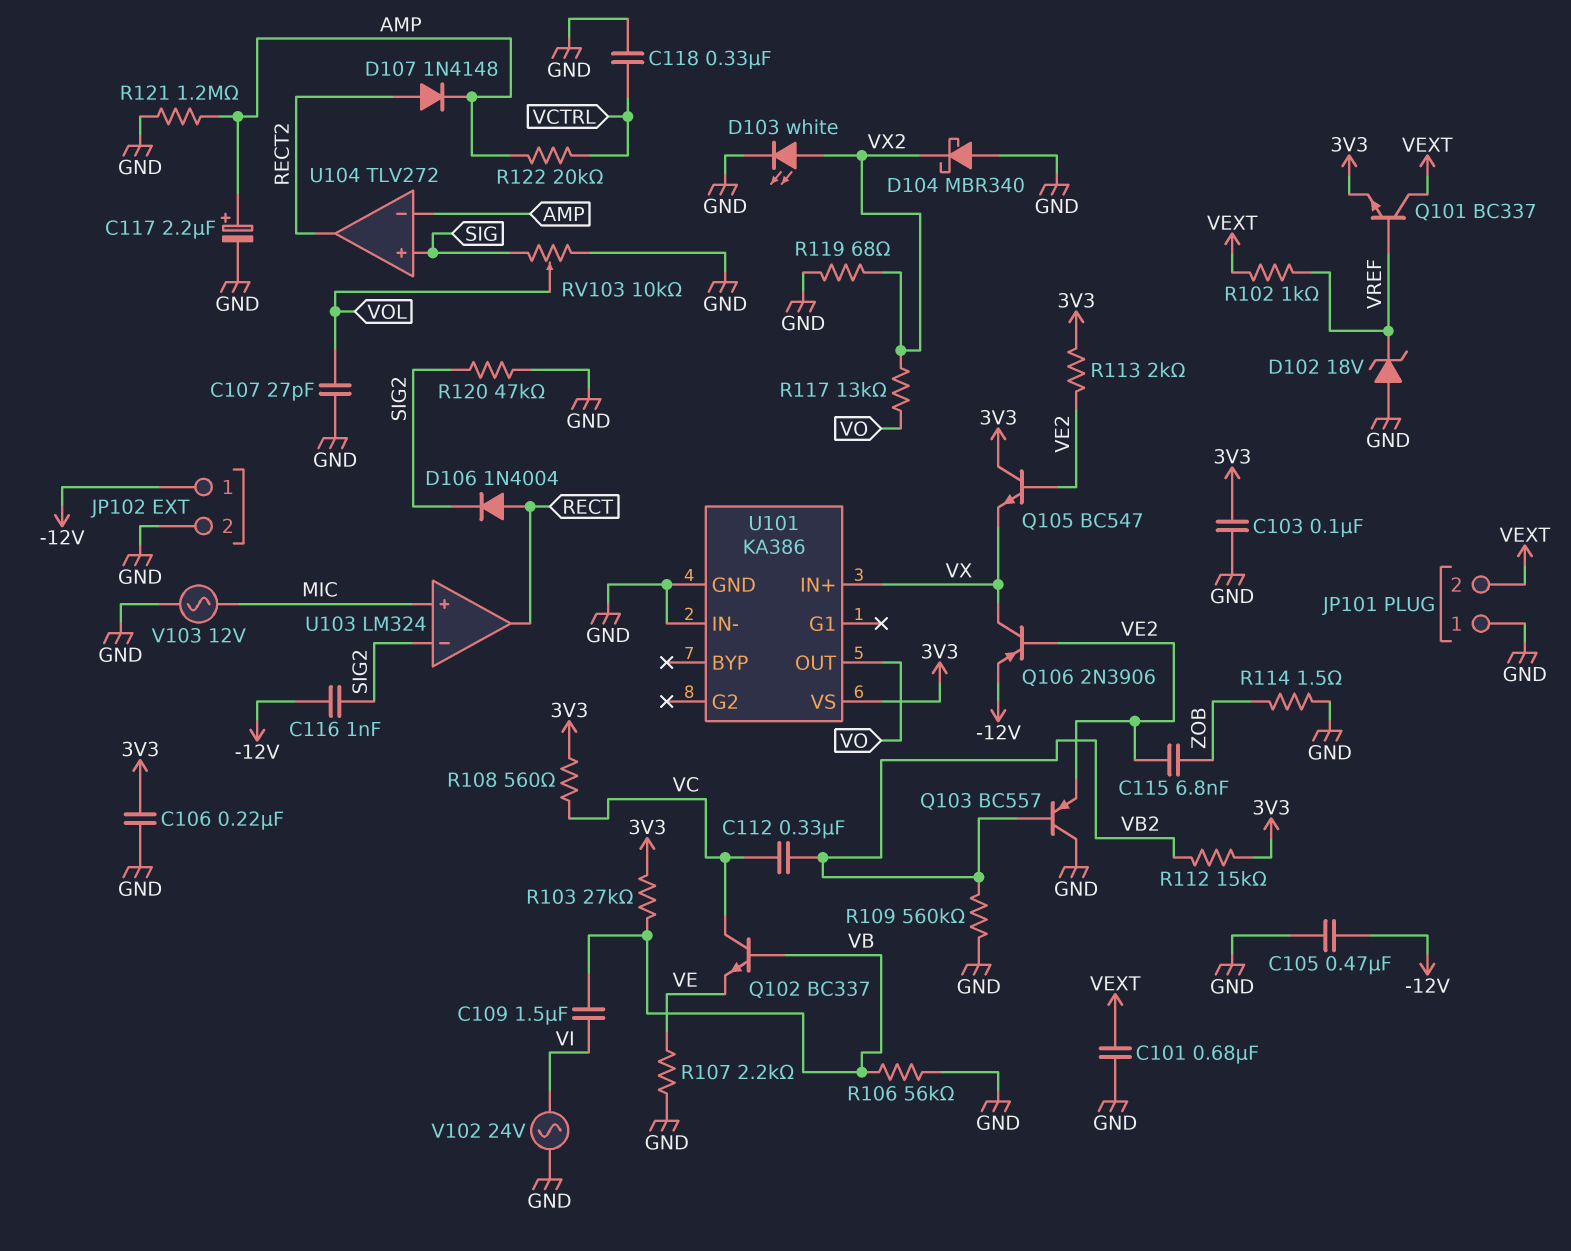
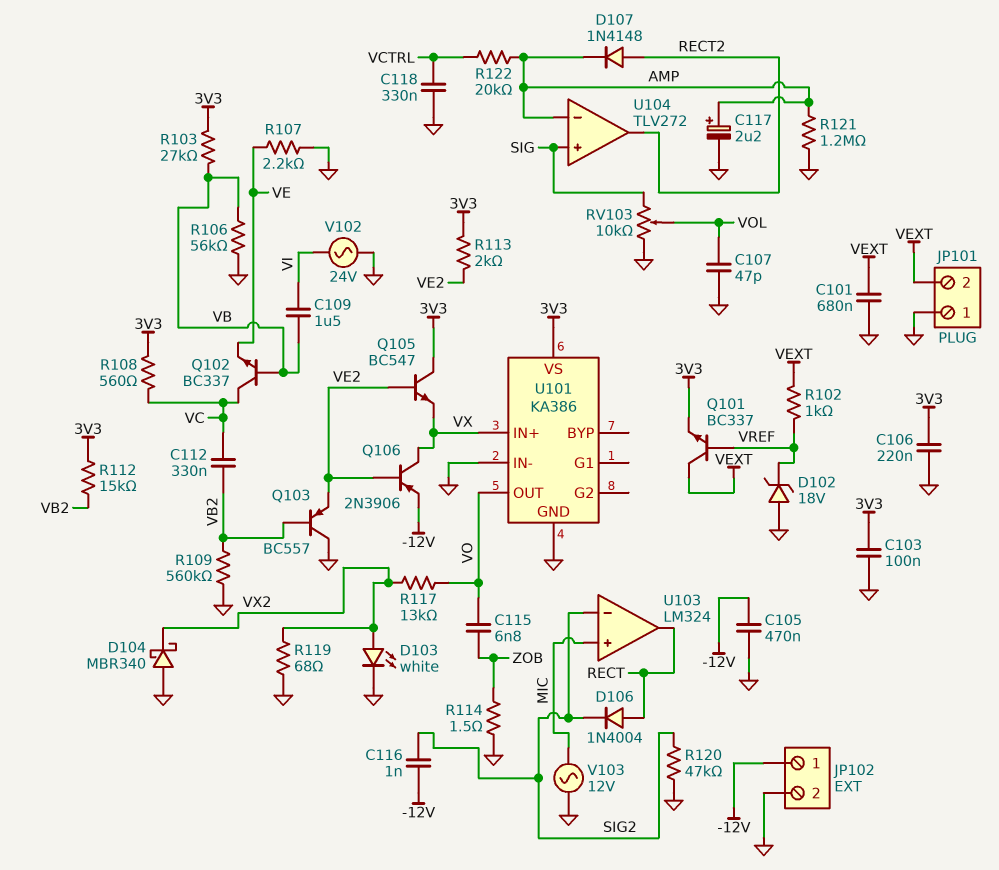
C107: 27pF (GND, VOL) -> 47pF (GND, VOL)
C115: 6.8nF (VE2, ZOB) -> 6.8nF (VO, ZOB)

